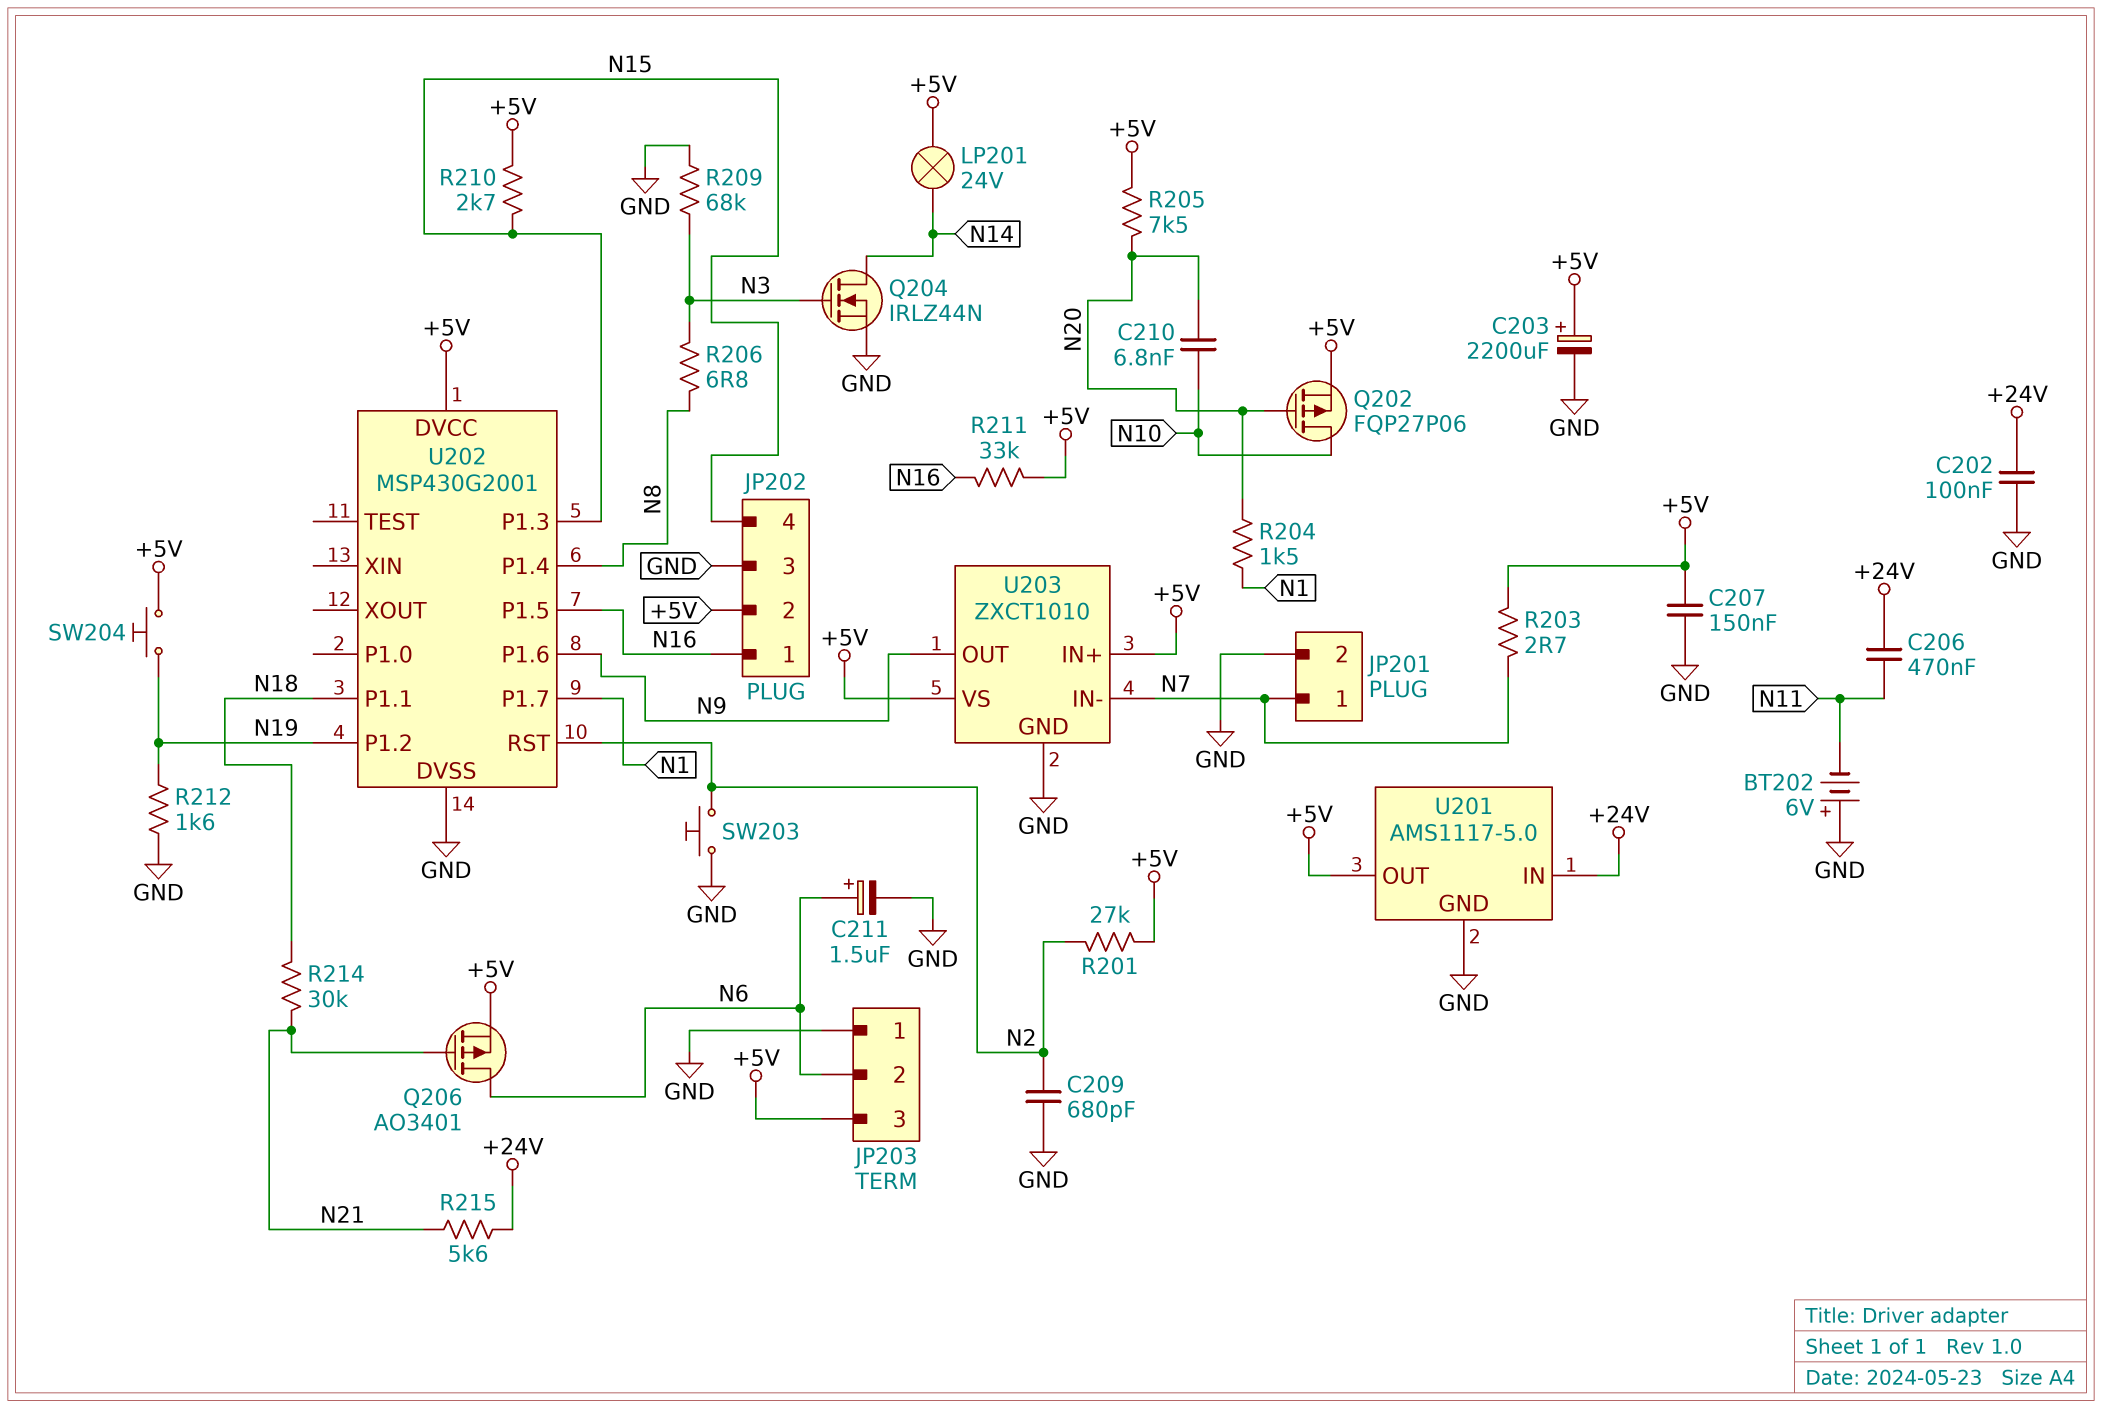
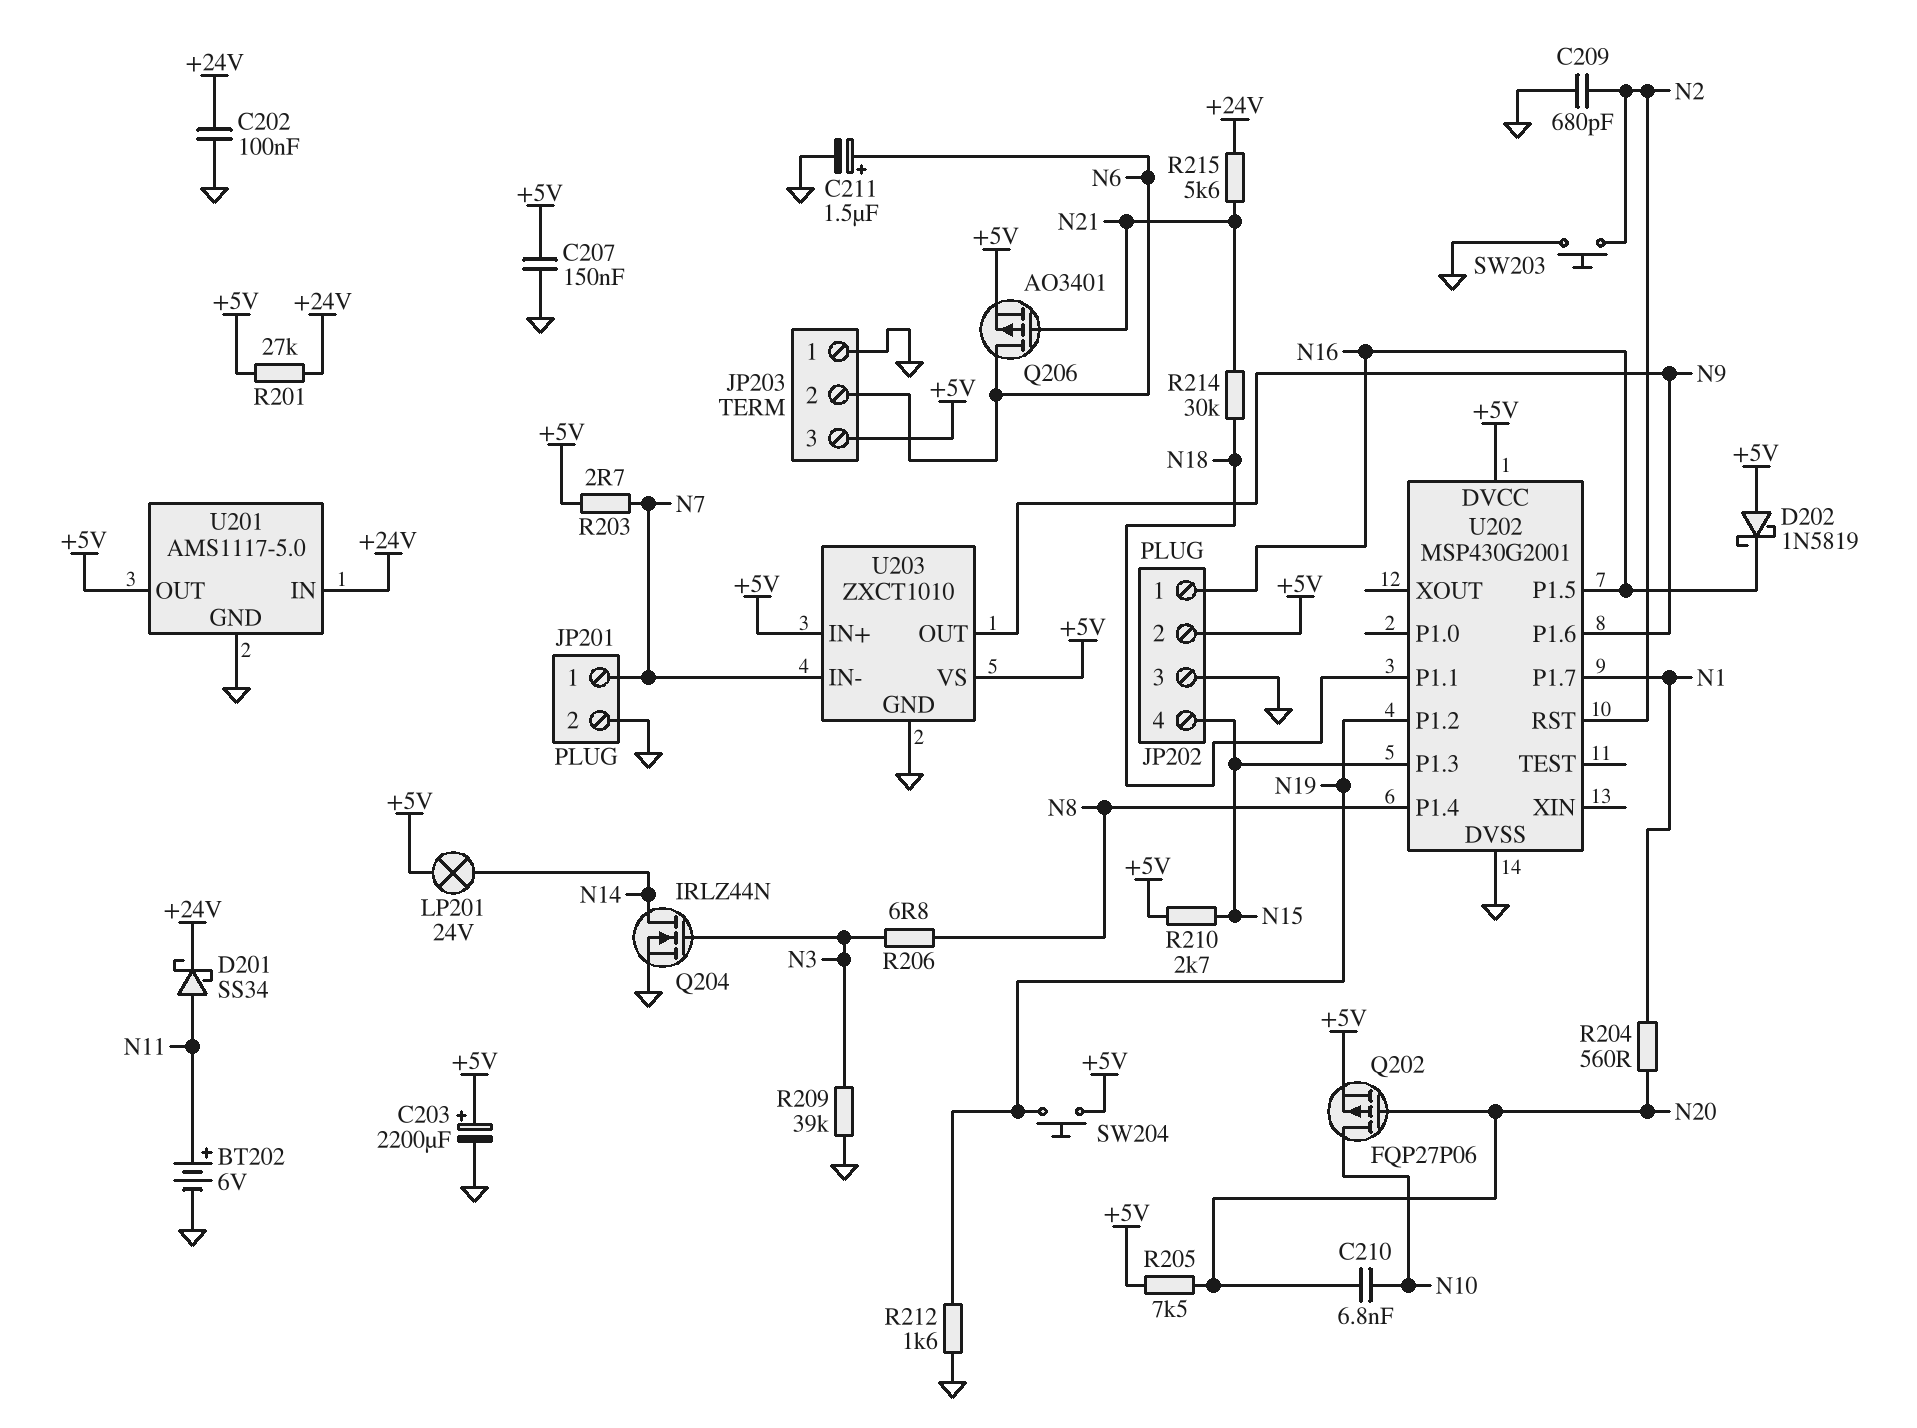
BT202: 6V (plus GND, minus N11) -> 6V (plus N11, minus GND)
C206: 470nF (+24V, N11) -> none
D201: none -> schottky SS34 (A N11, K +24V)
D202: none -> schottky 1N5819 (A +5V, K N16)
R201: 27k (+5V, N2) -> 27k (+5V, +24V)
R204: 1.5k (N1, N20) -> 560 (N1, N20)
R209: 68k (GND, N3) -> 39k (GND, N3)
R211: 33k (+5V, N16) -> none

